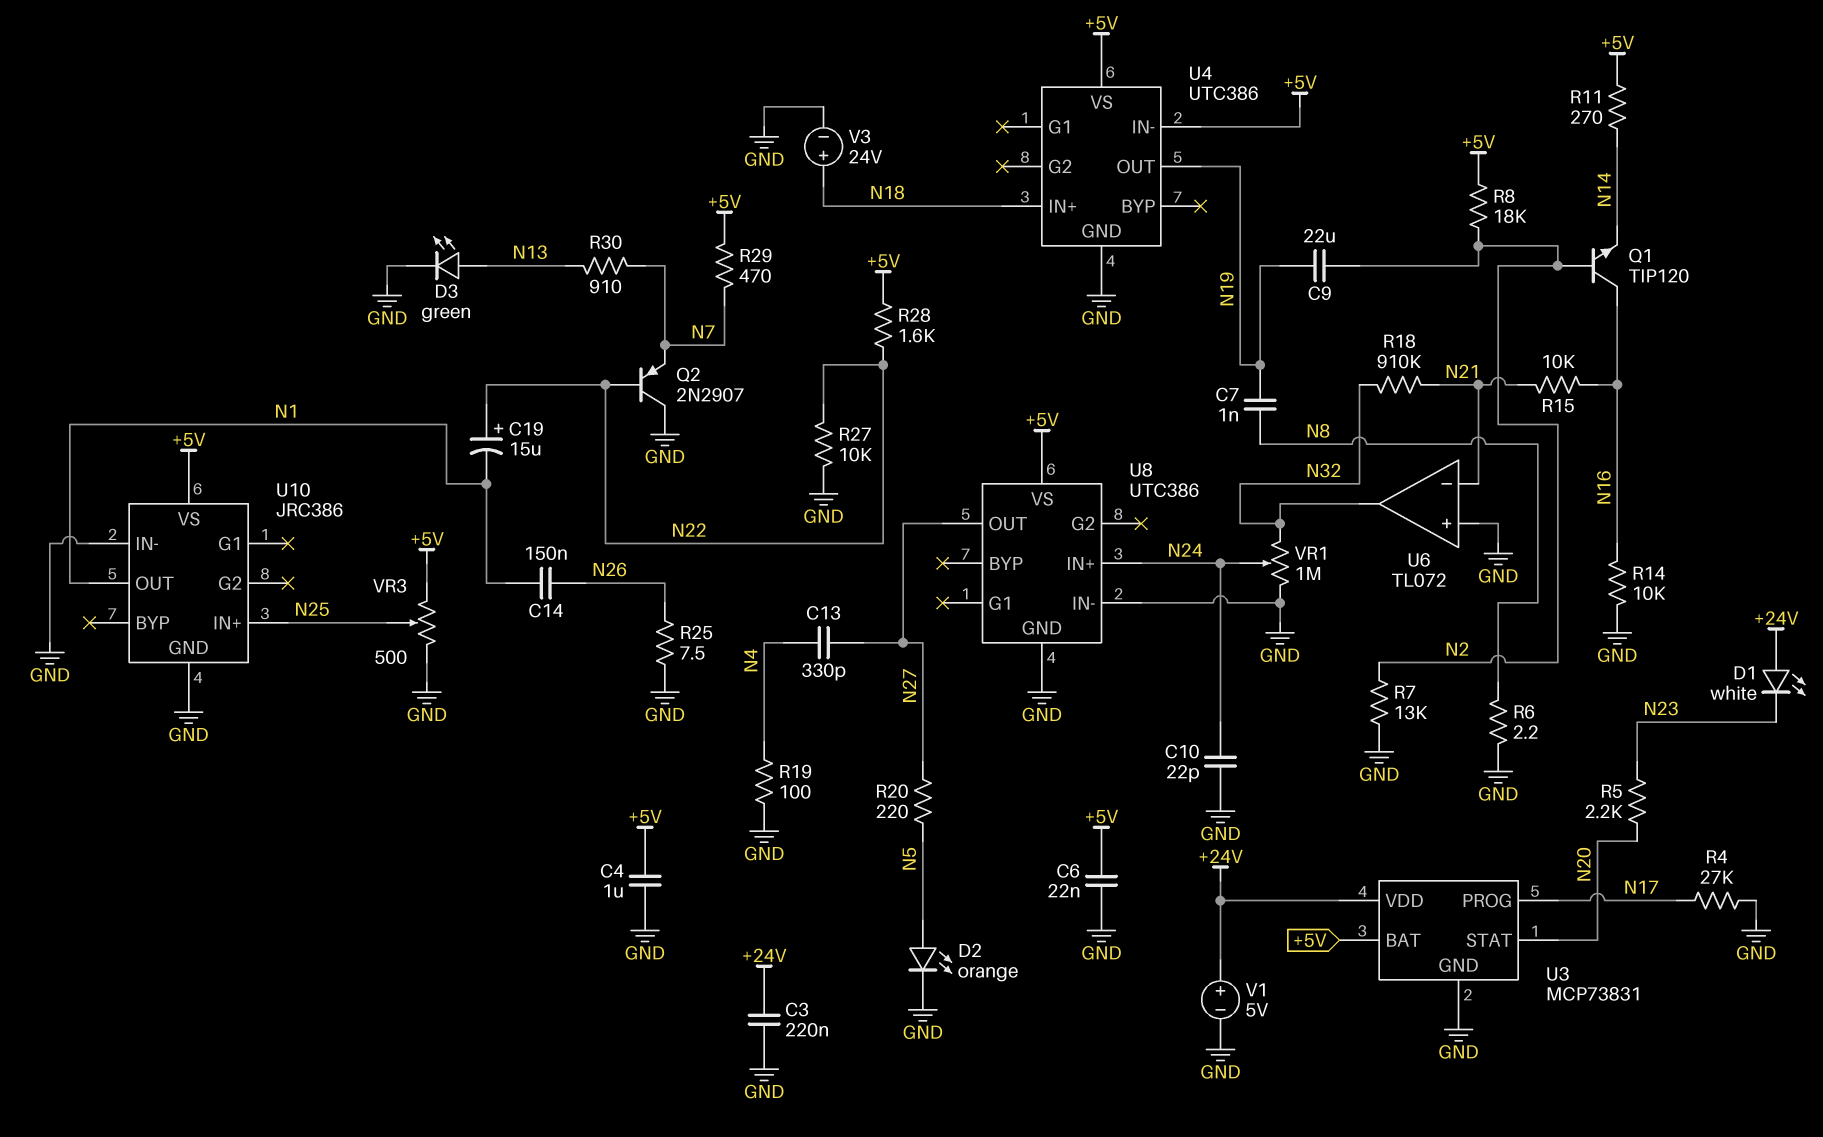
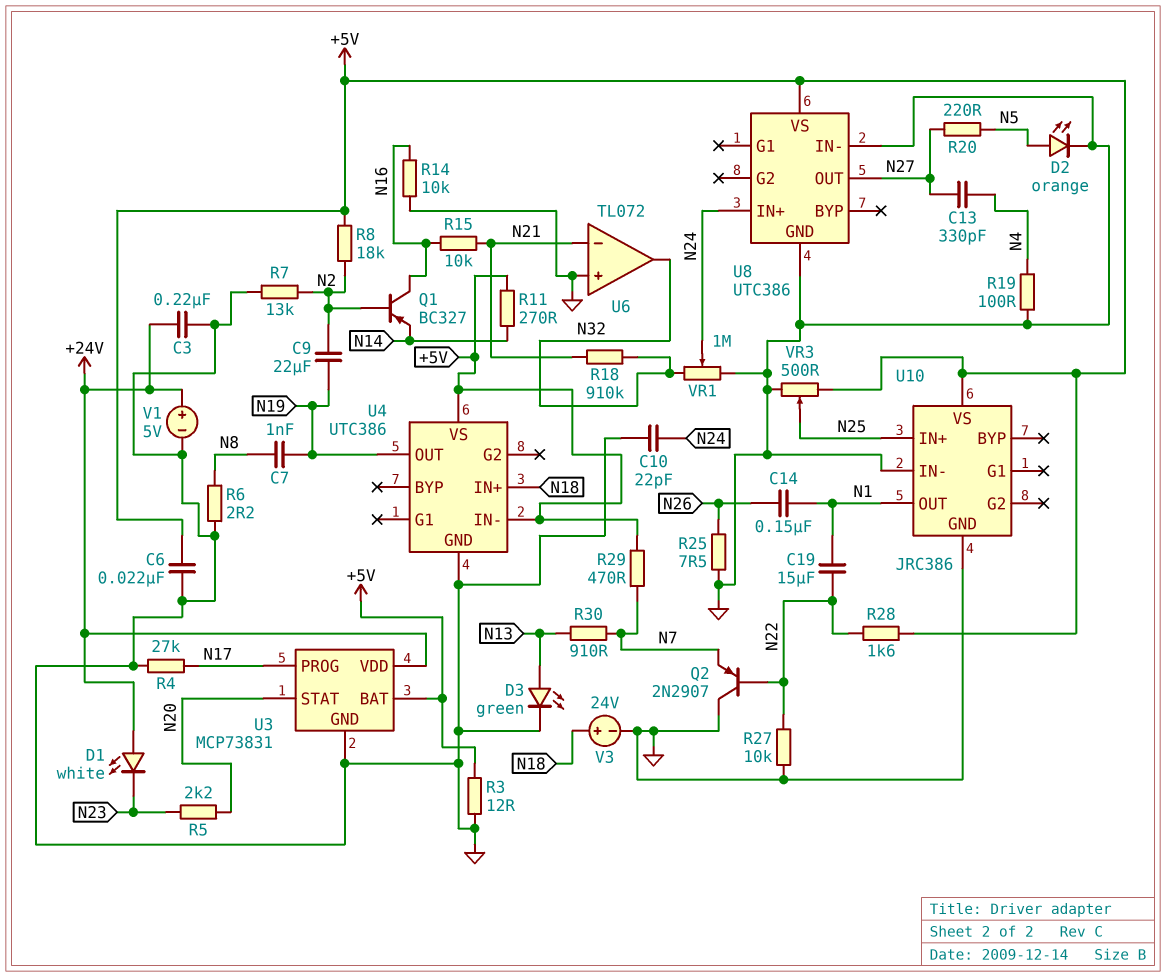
C4: 1uF (+5V, GND) -> none
C19: 15uF (plus N22, minus N1) -> 15uF (N1, N22)
Q1: NPN TIP120 (B N2, C N16, E N14) -> PNP BC327 (B N2, C N16, E N14)
R3: none -> 12 (+5V, GND)

